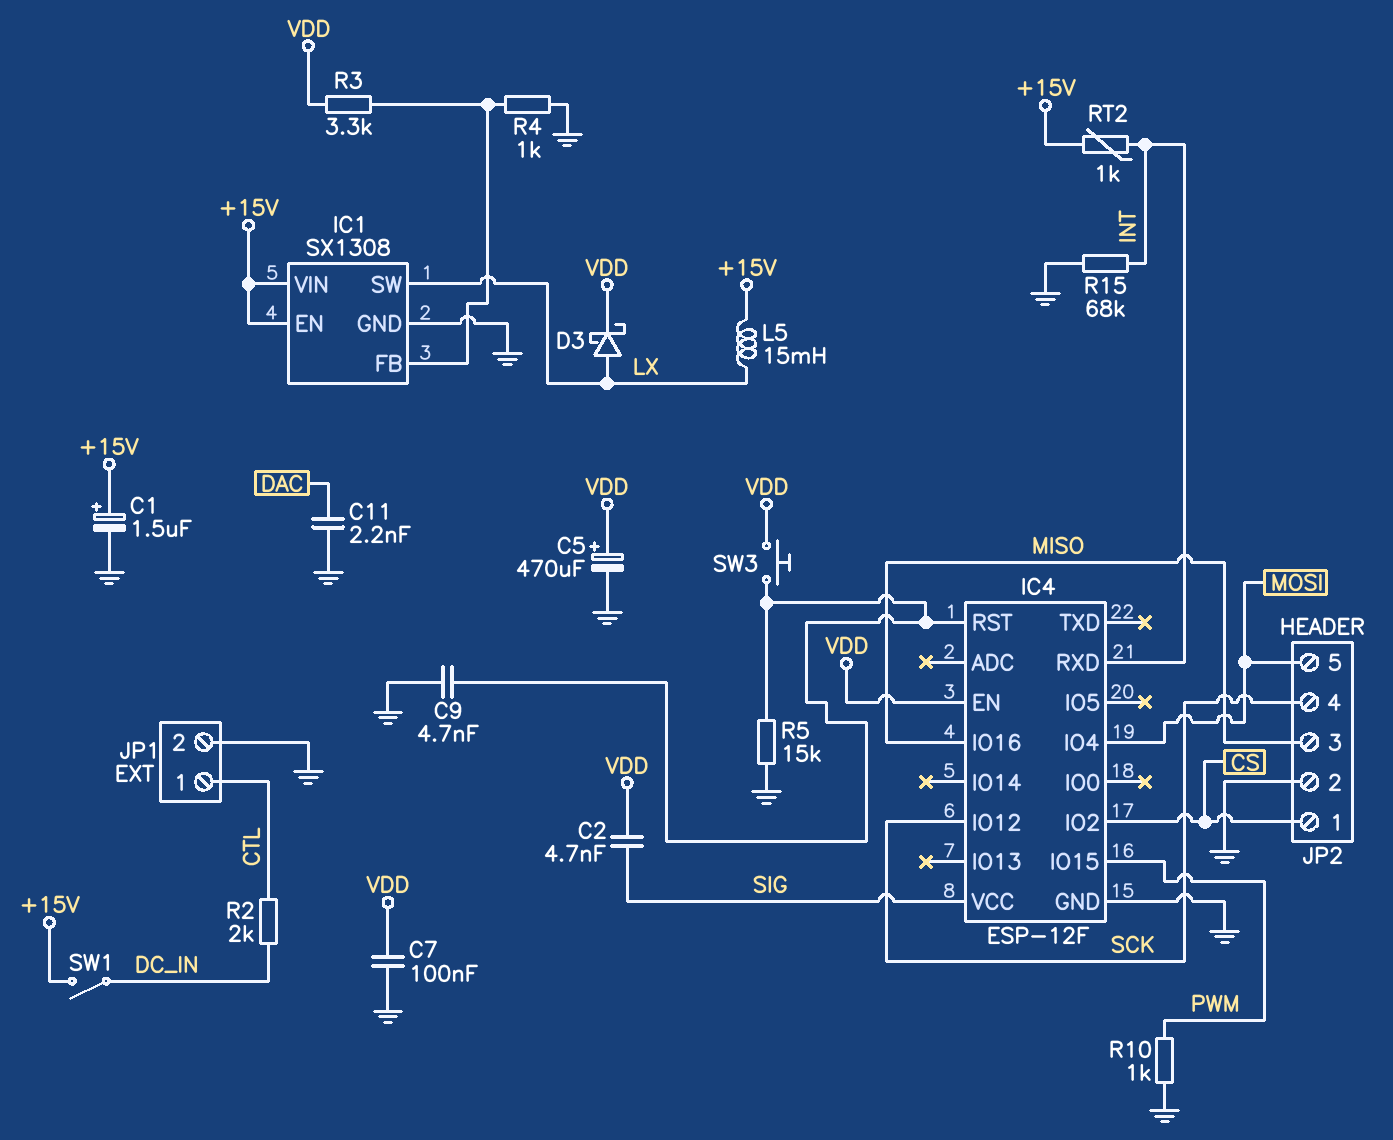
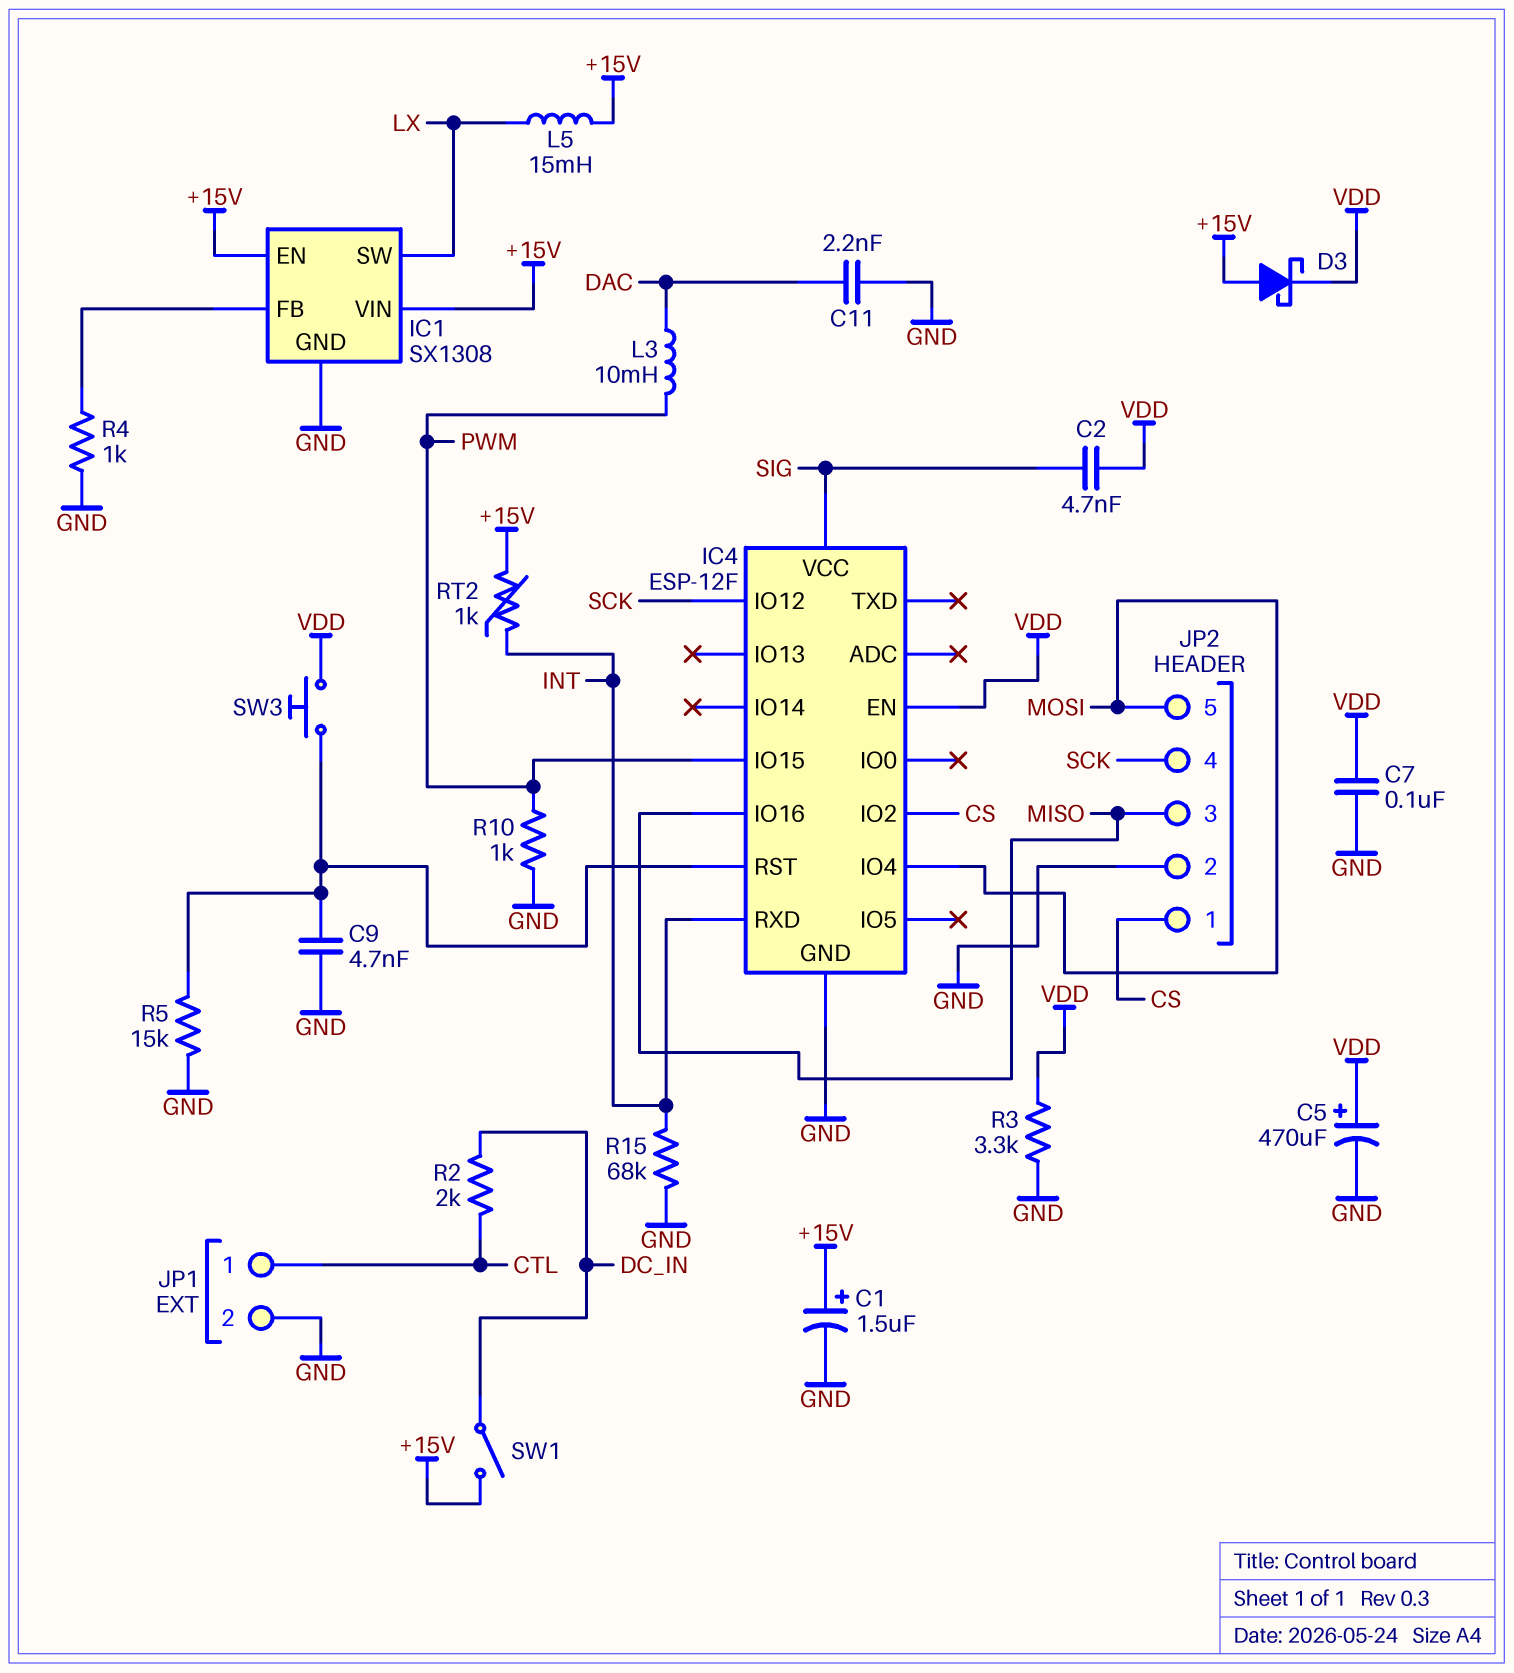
D3: schottky (A LX, K VDD) -> schottky (A +15V, K VDD)
L3: none -> 10mH (DAC, PWM)
R3: 3.3k (IC1/FB, VDD) -> 3.3k (GND, VDD)

